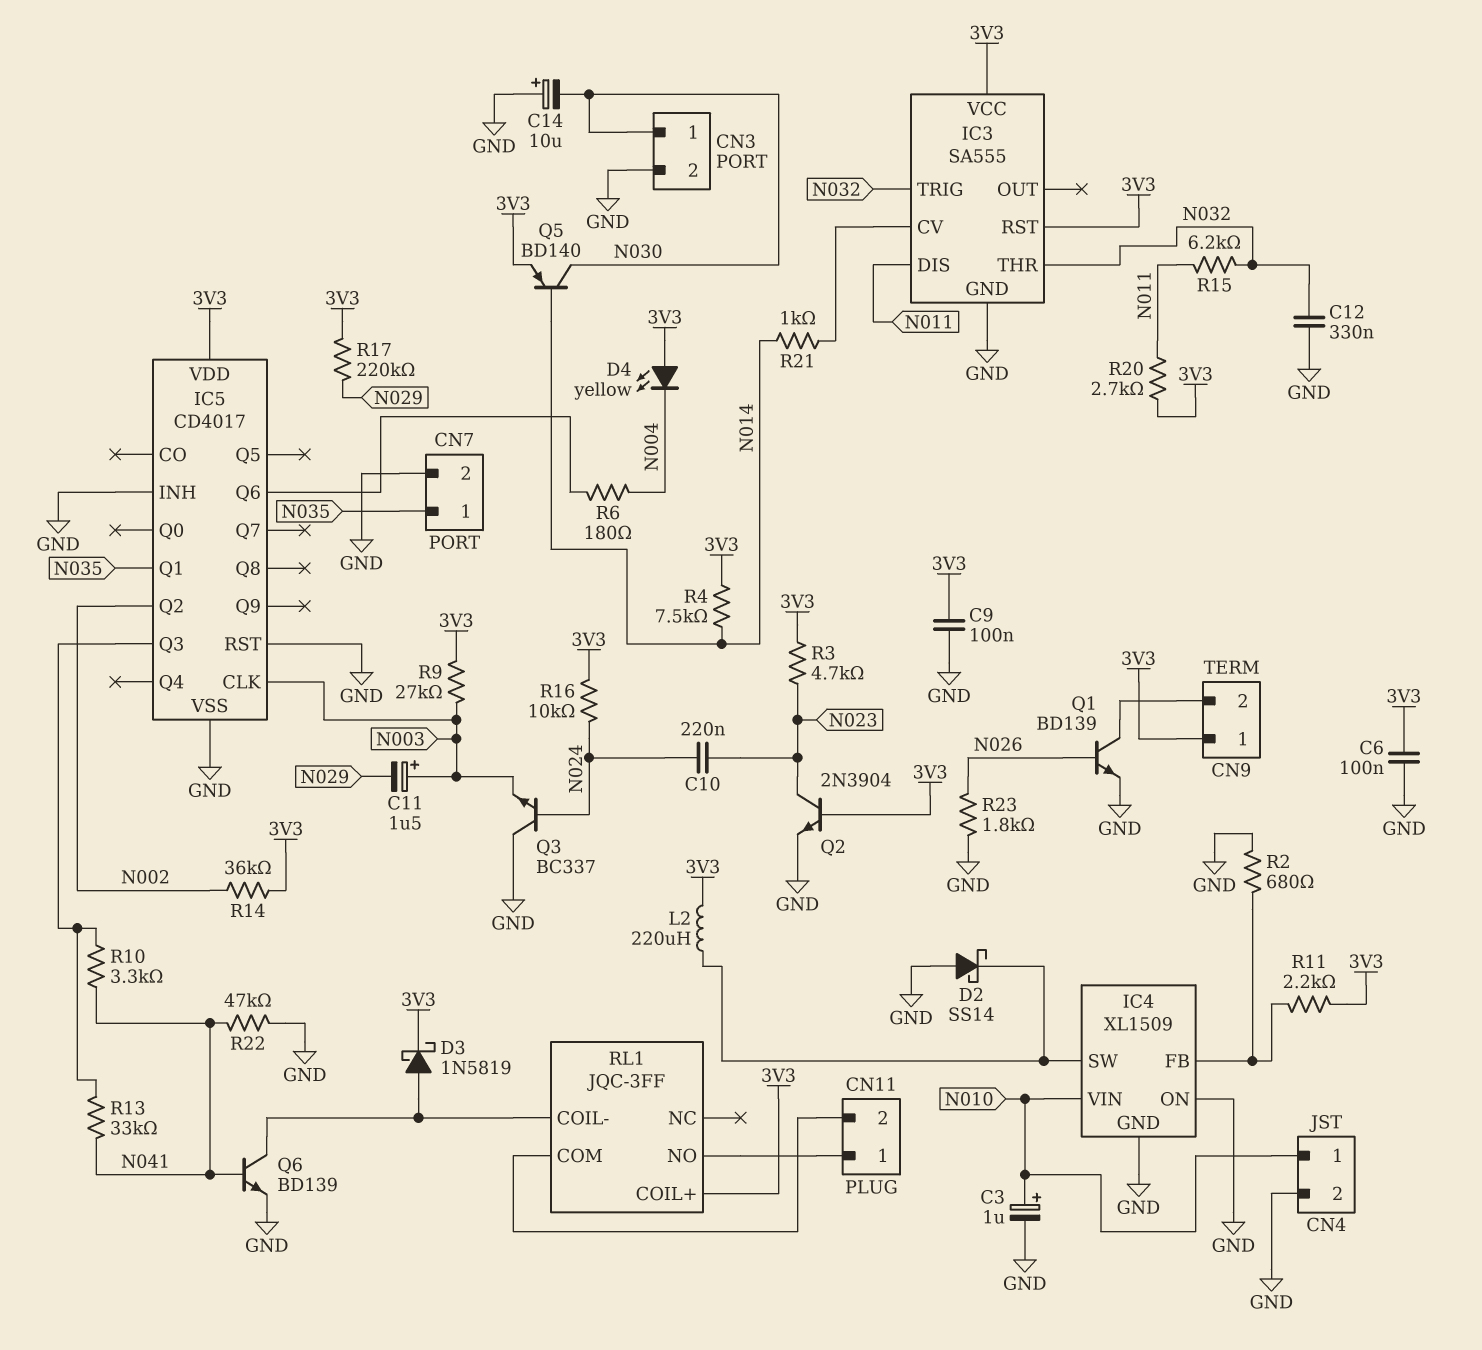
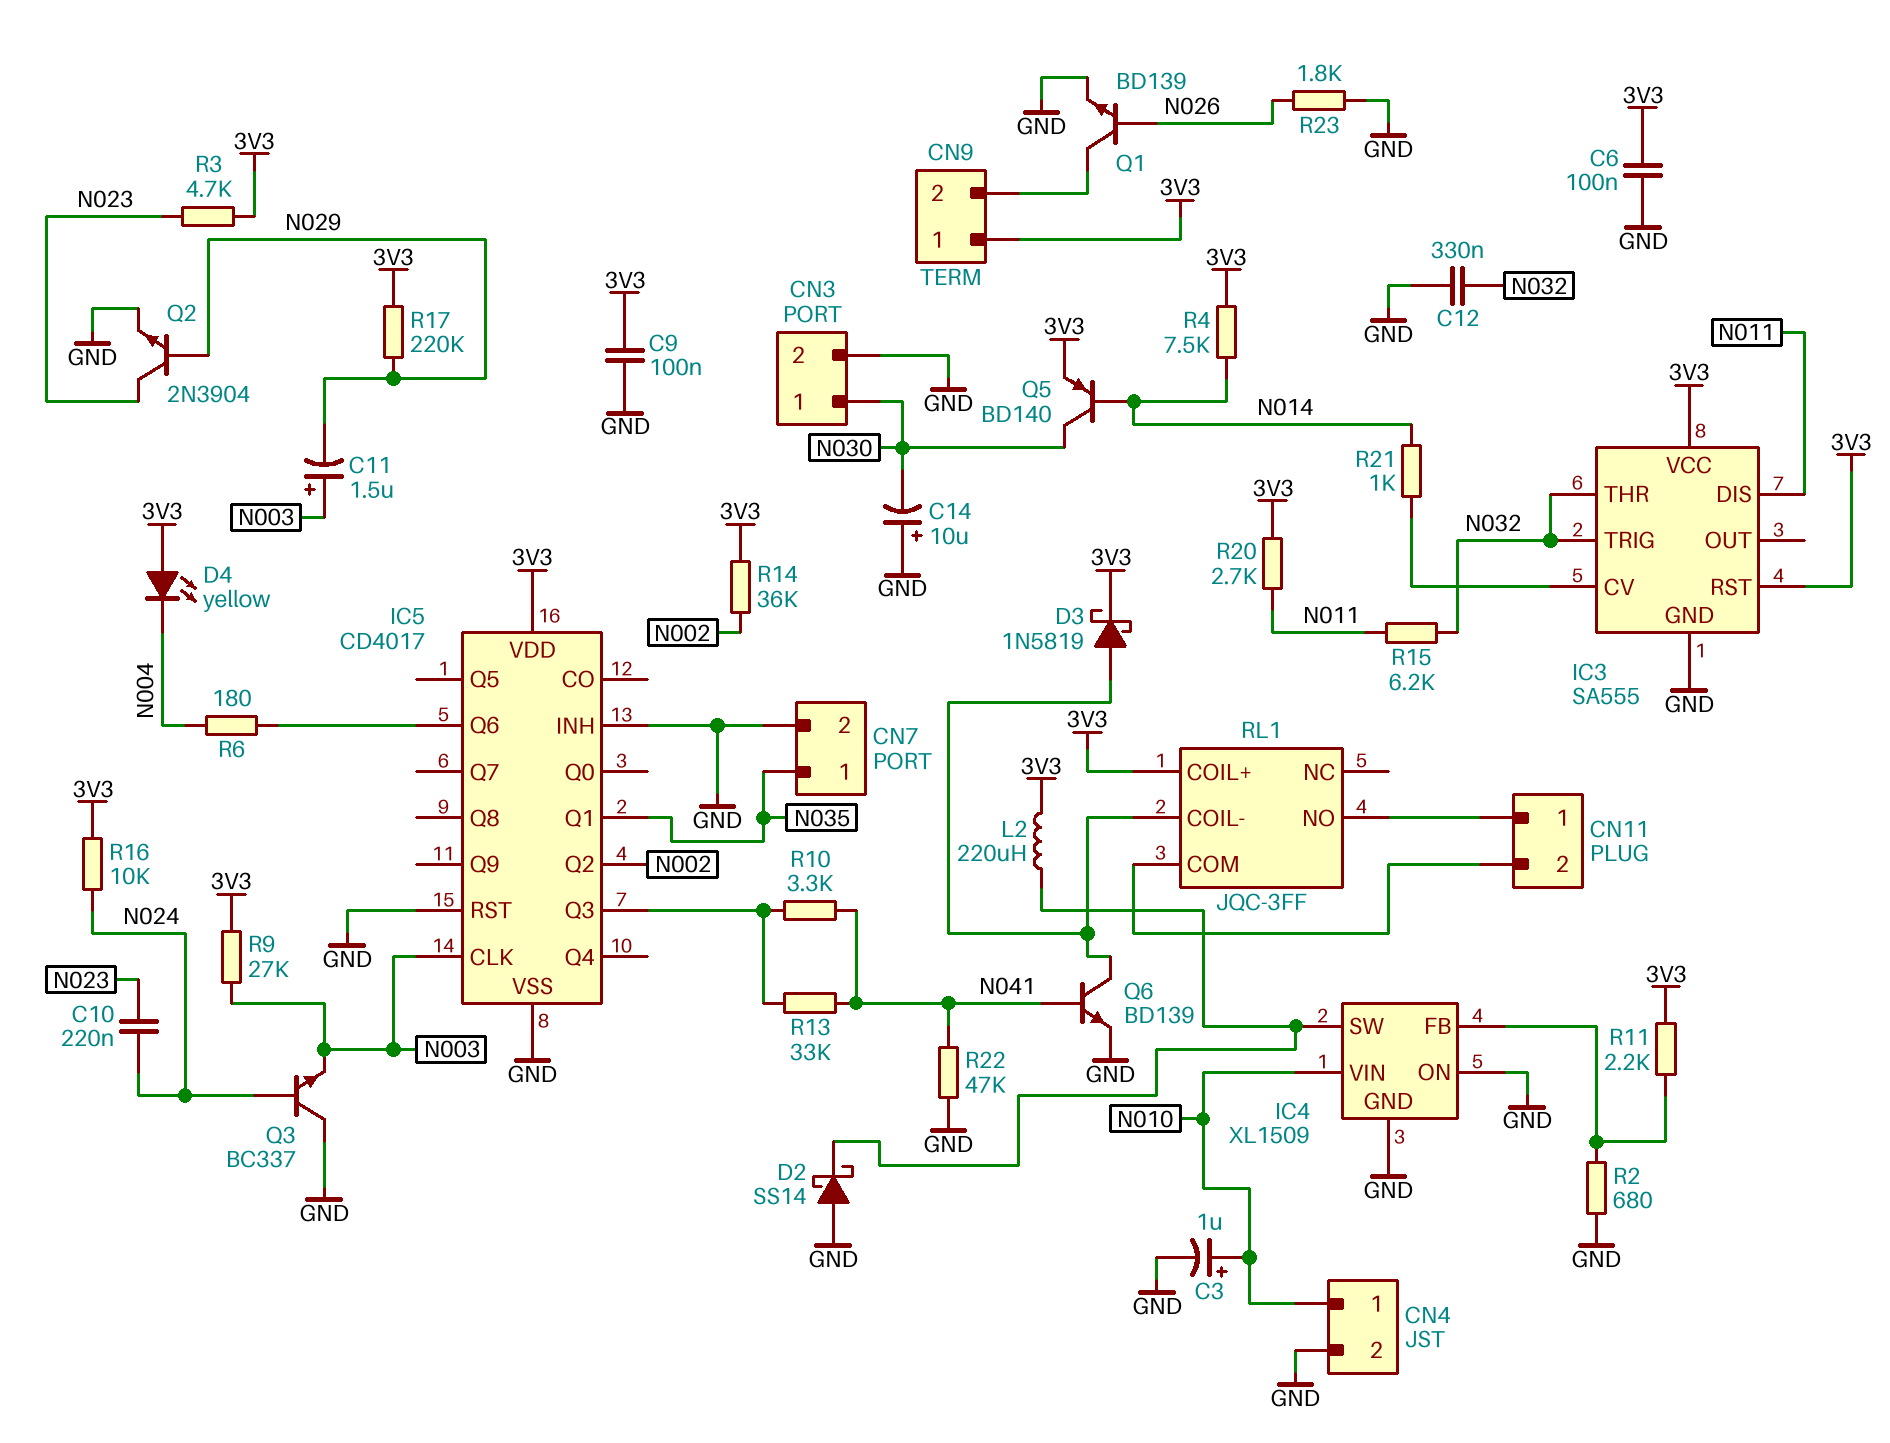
Q2: NPN 2N3904 (B 3V3, C N023, E GND) -> NPN 2N3904 (B N029, C N023, E GND)

